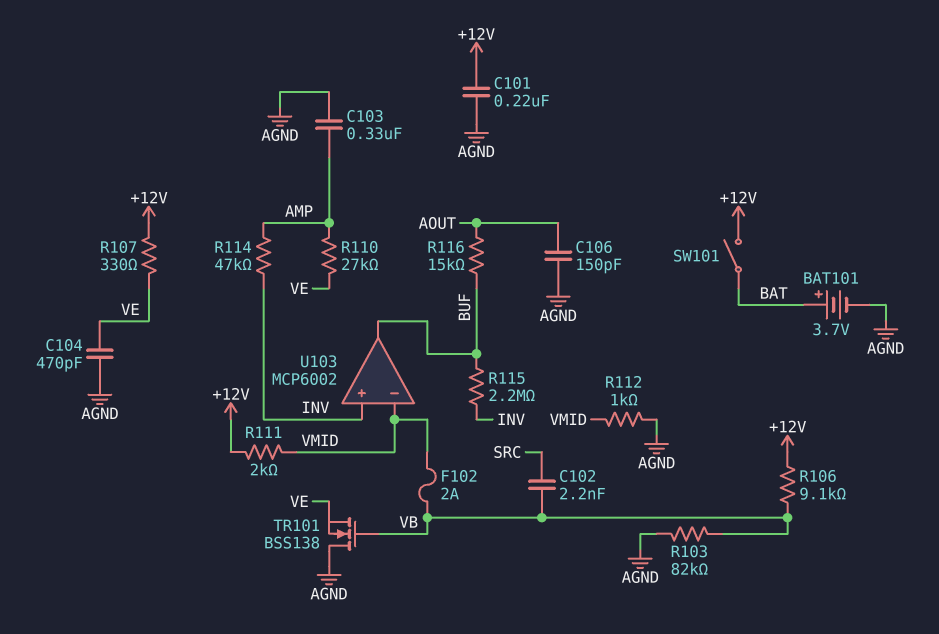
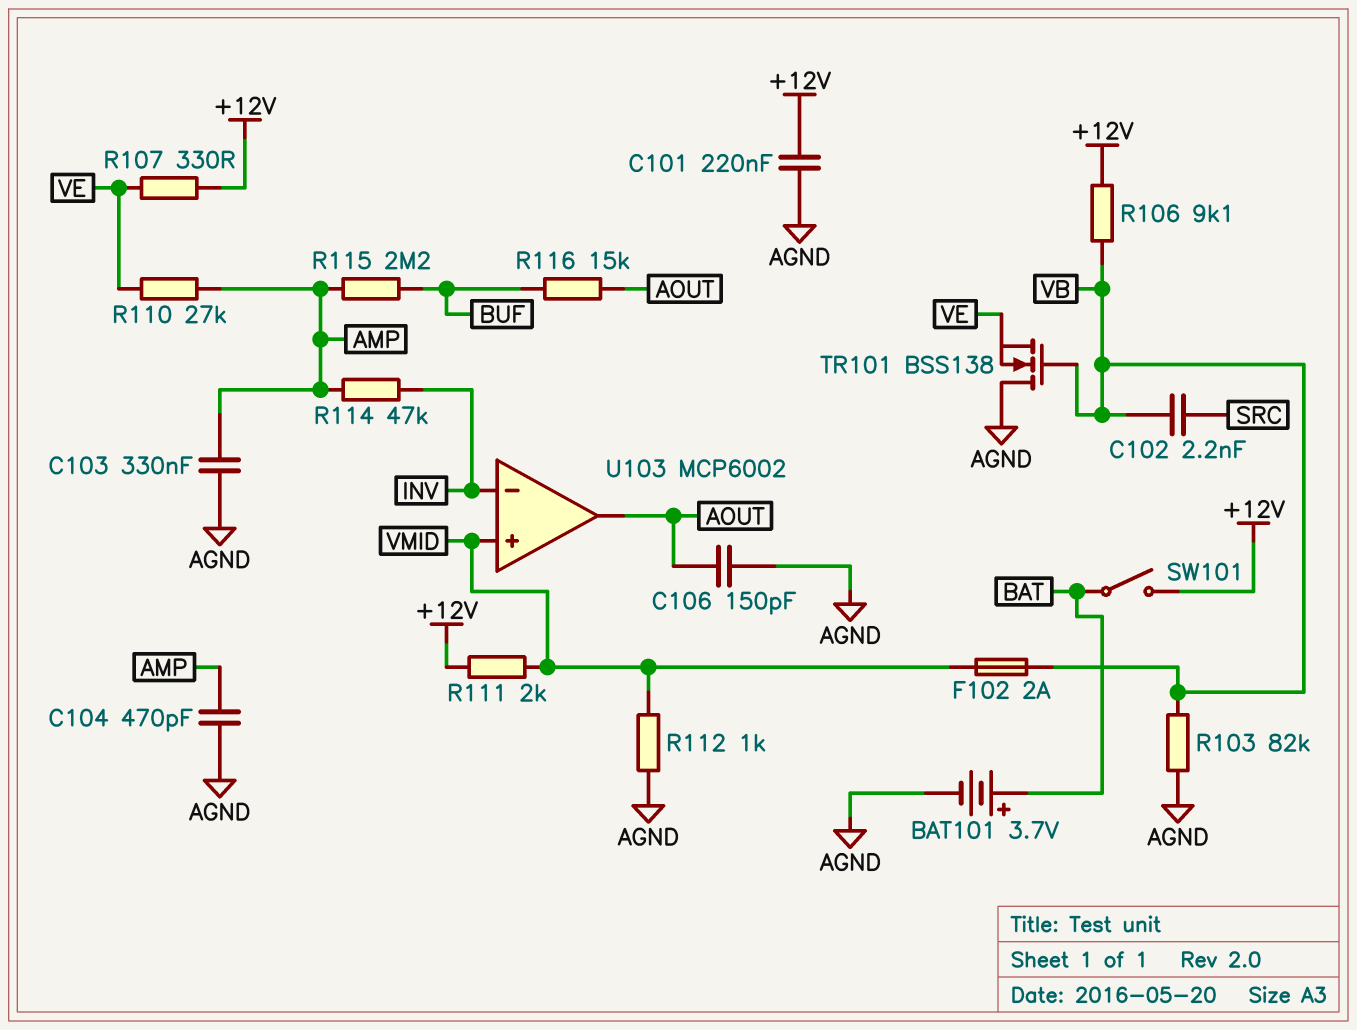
C104: 470pF (AGND, VE) -> 470pF (AGND, AMP)
R115: 2.2M (BUF, INV) -> 2.2M (AMP, BUF)
U103 pin in+: INV -> VMID
U103 pin in-: VMID -> INV
U103 pin out: BUF -> AOUT

